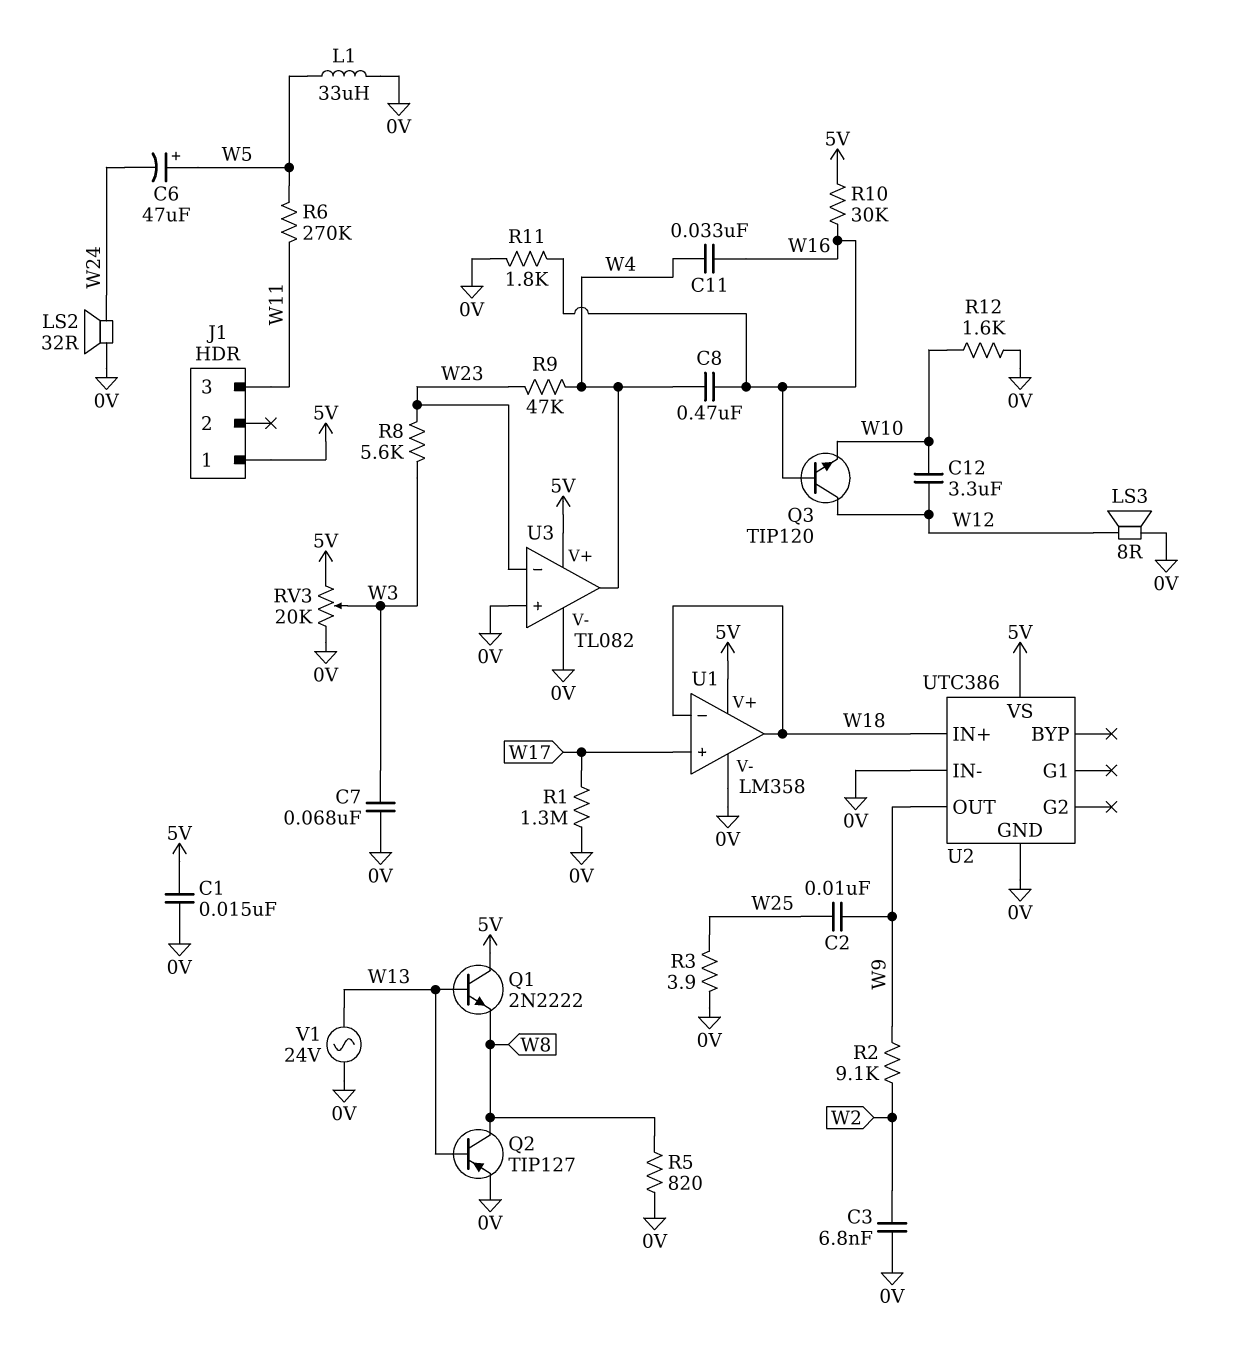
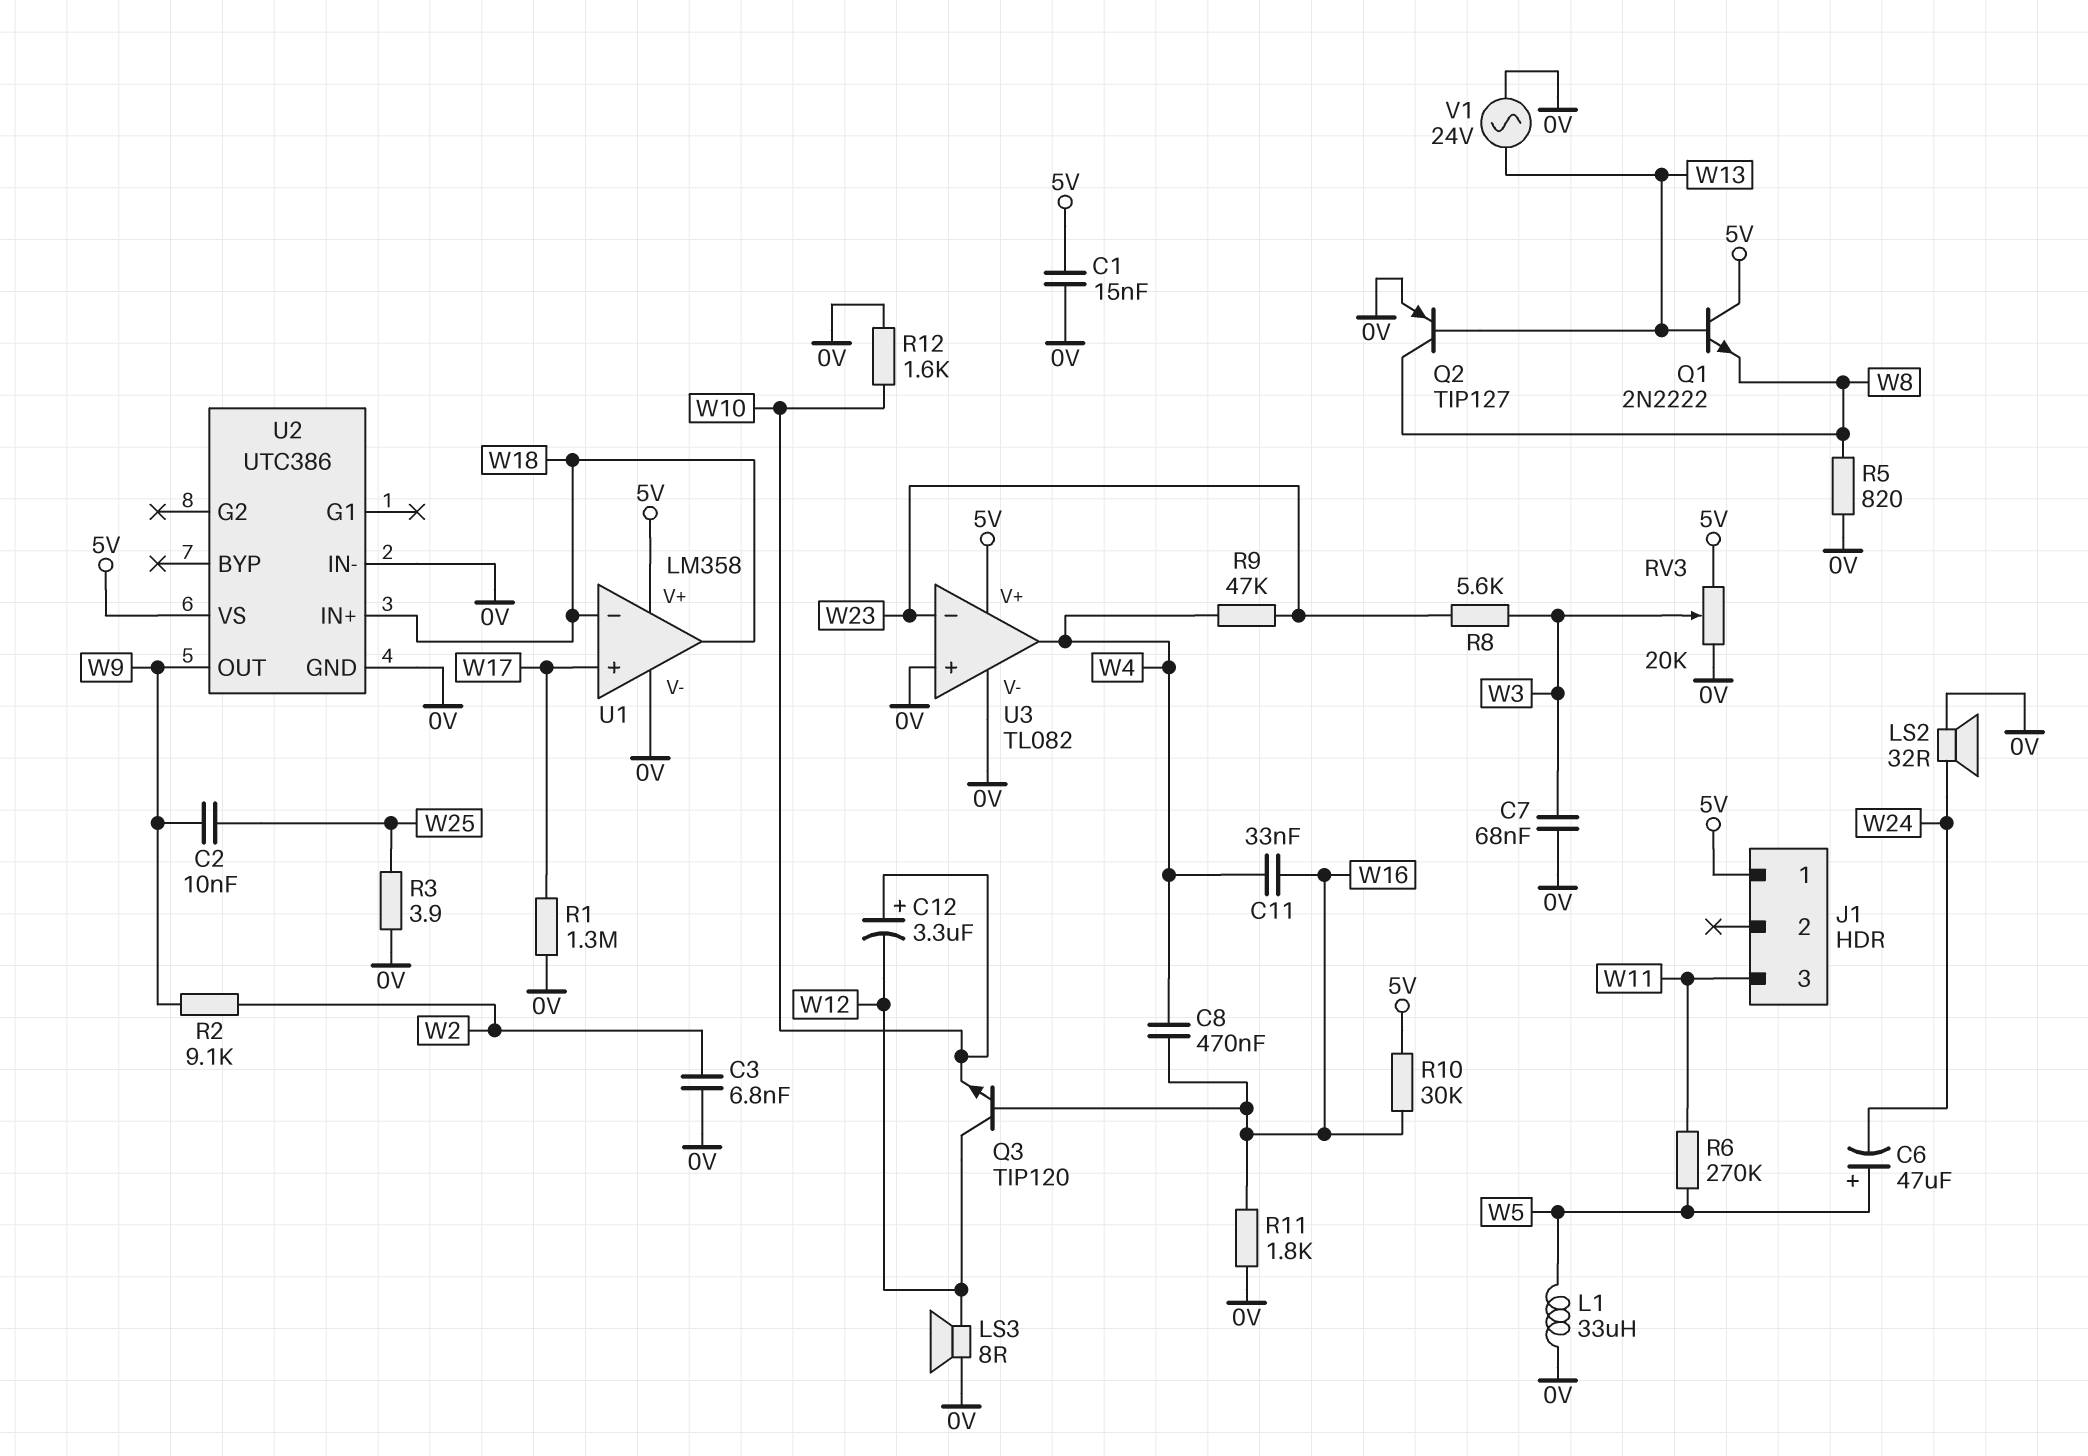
C12: 3.3uF (W10, W12) -> 3.3uF (plus W10, minus W12)

